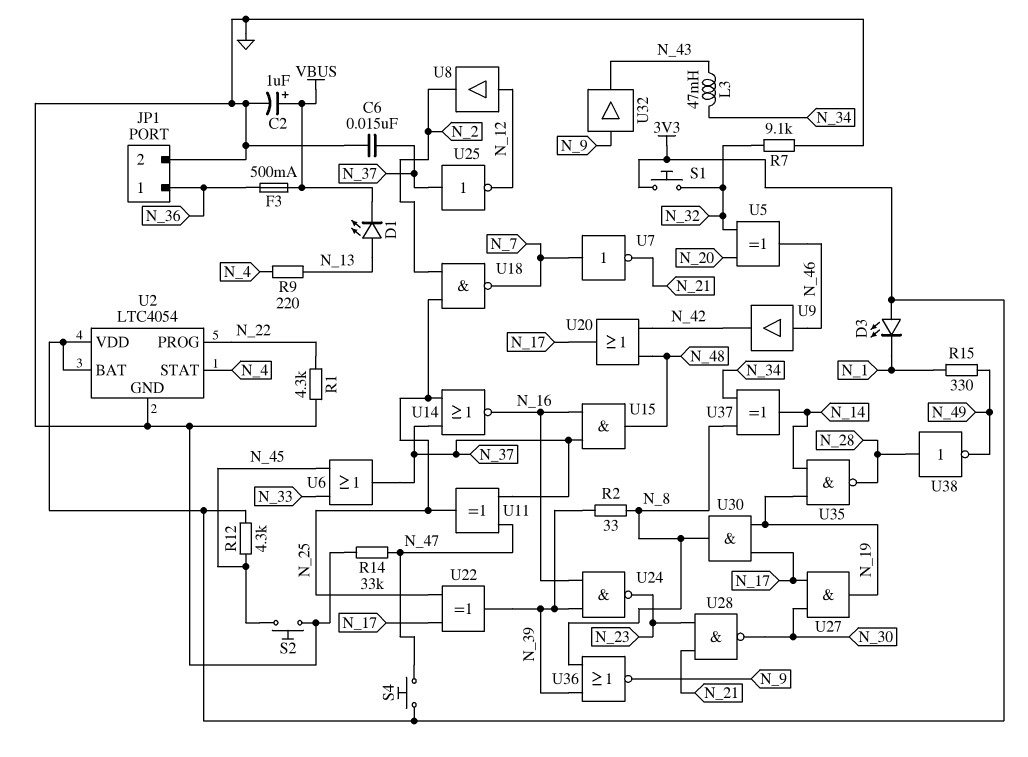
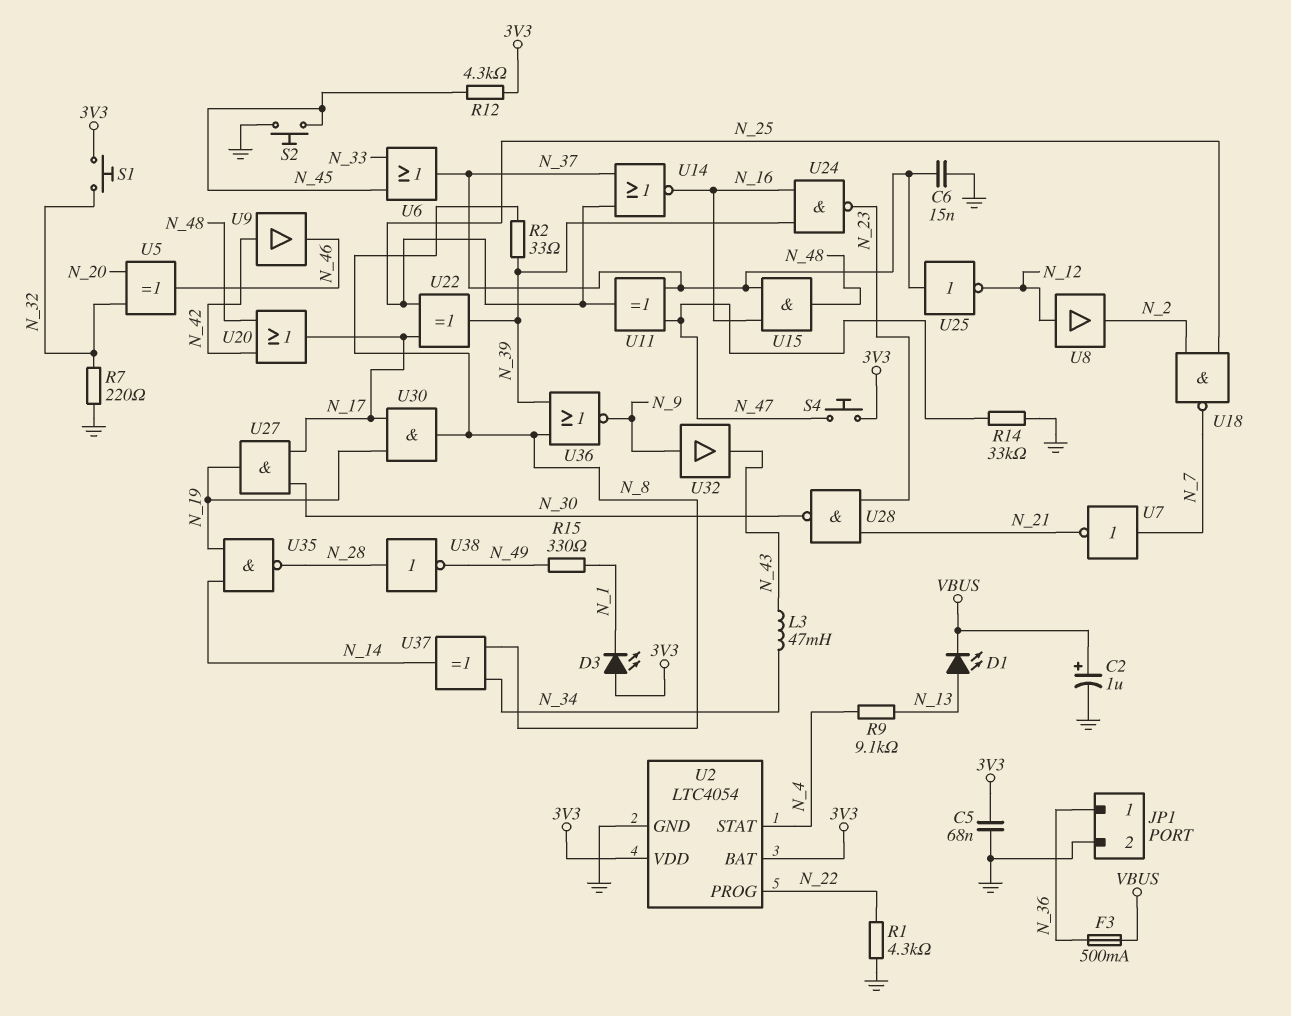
C5: none -> 68nF (3V3, GND)
R7: 9.1k (GND, N_32) -> 220 (GND, N_32)
R9: 220 (N_4, N_13) -> 9.1k (N_4, N_13)
U9: buffer (in N_46, out N_42) -> buffer (in N_42, out N_46)

